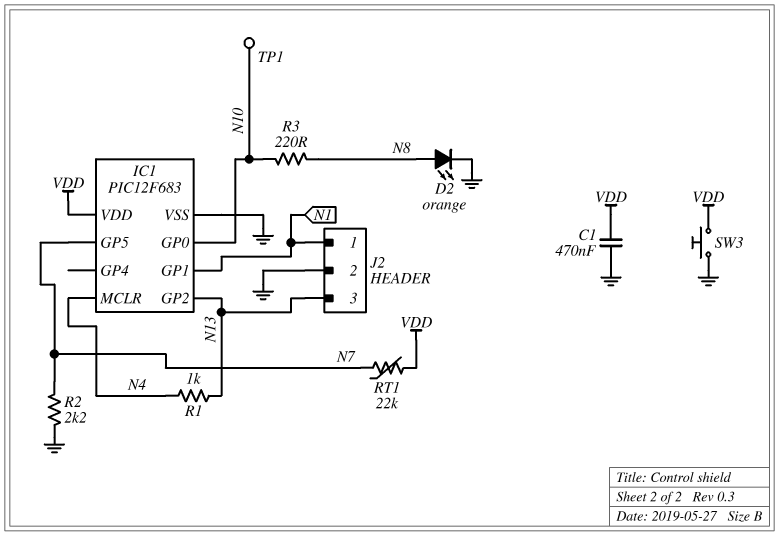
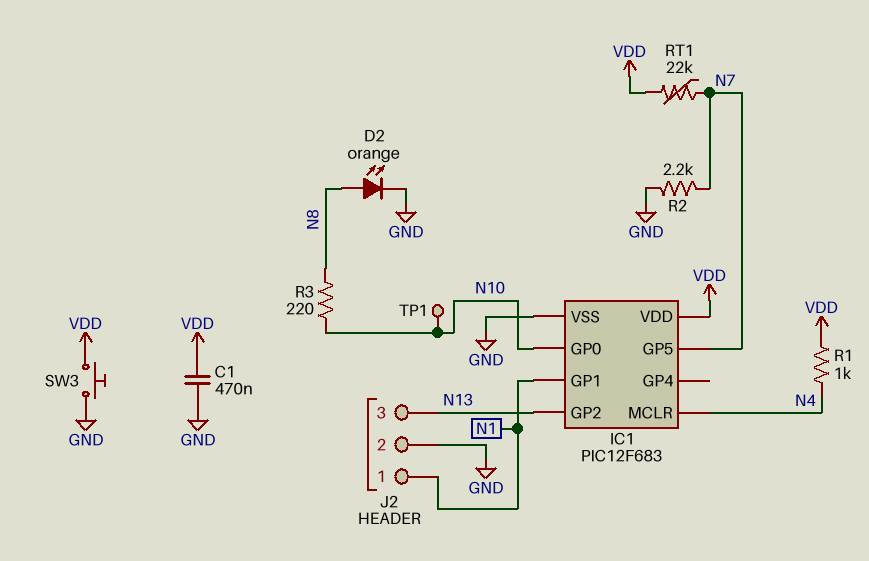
R1: 1k (N4, N13) -> 1k (N4, VDD)

